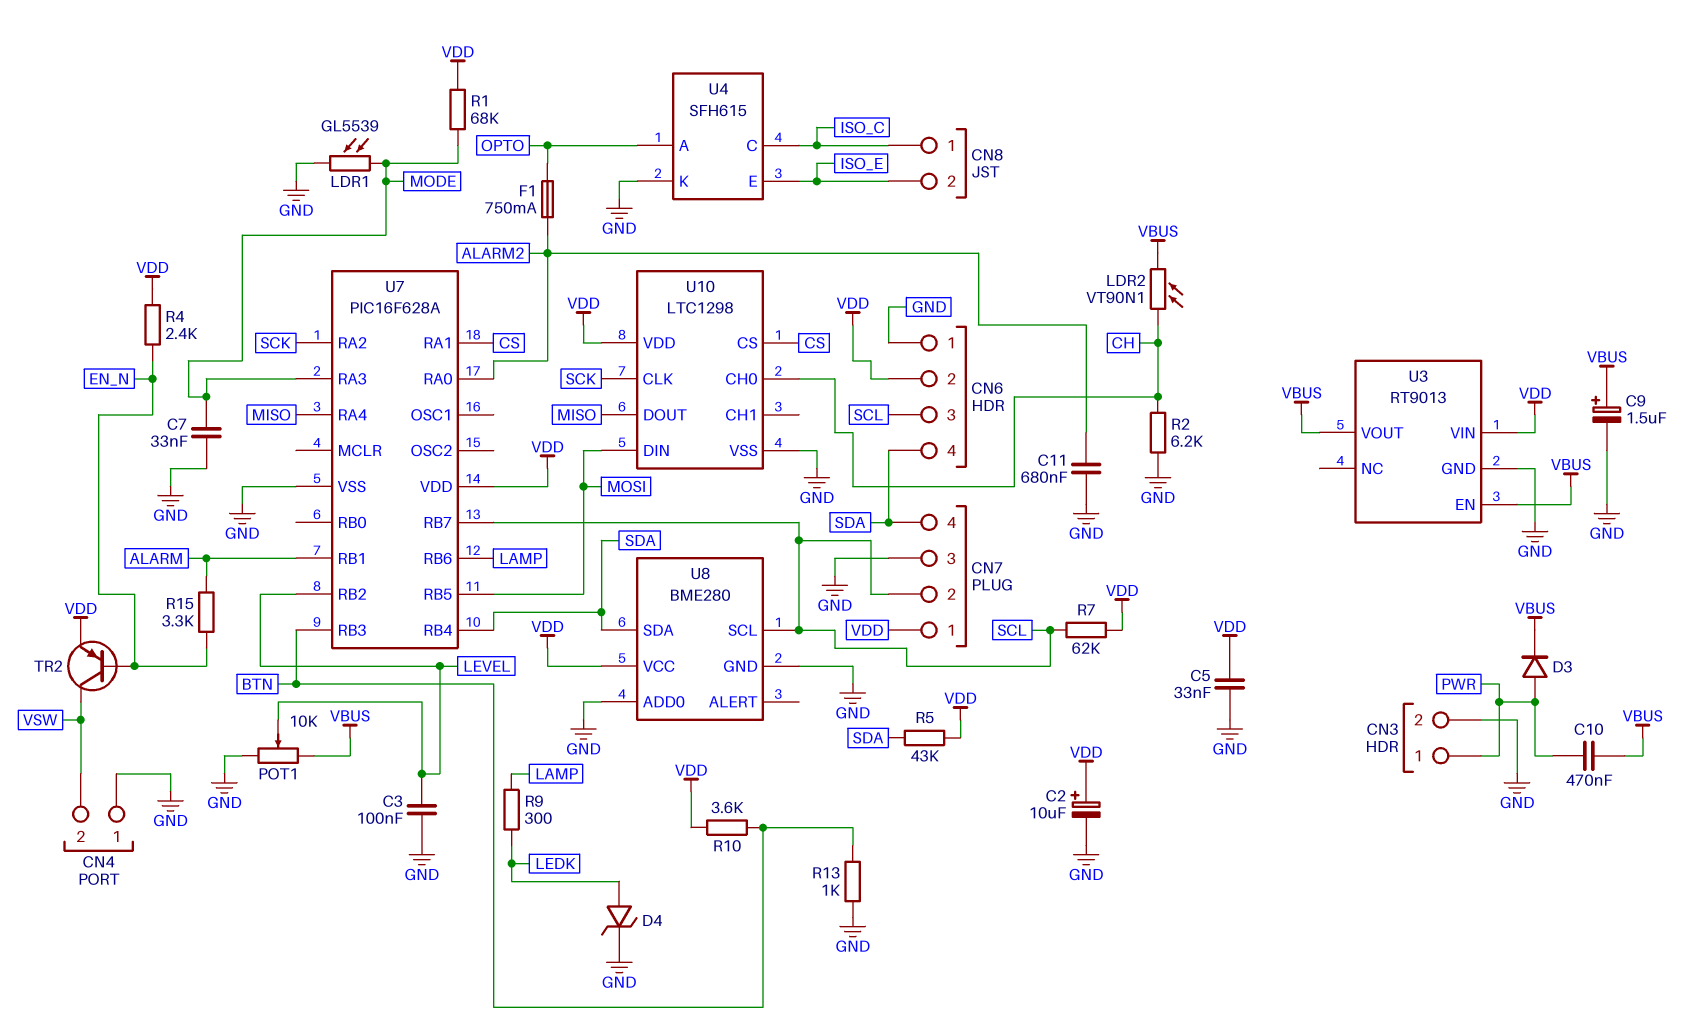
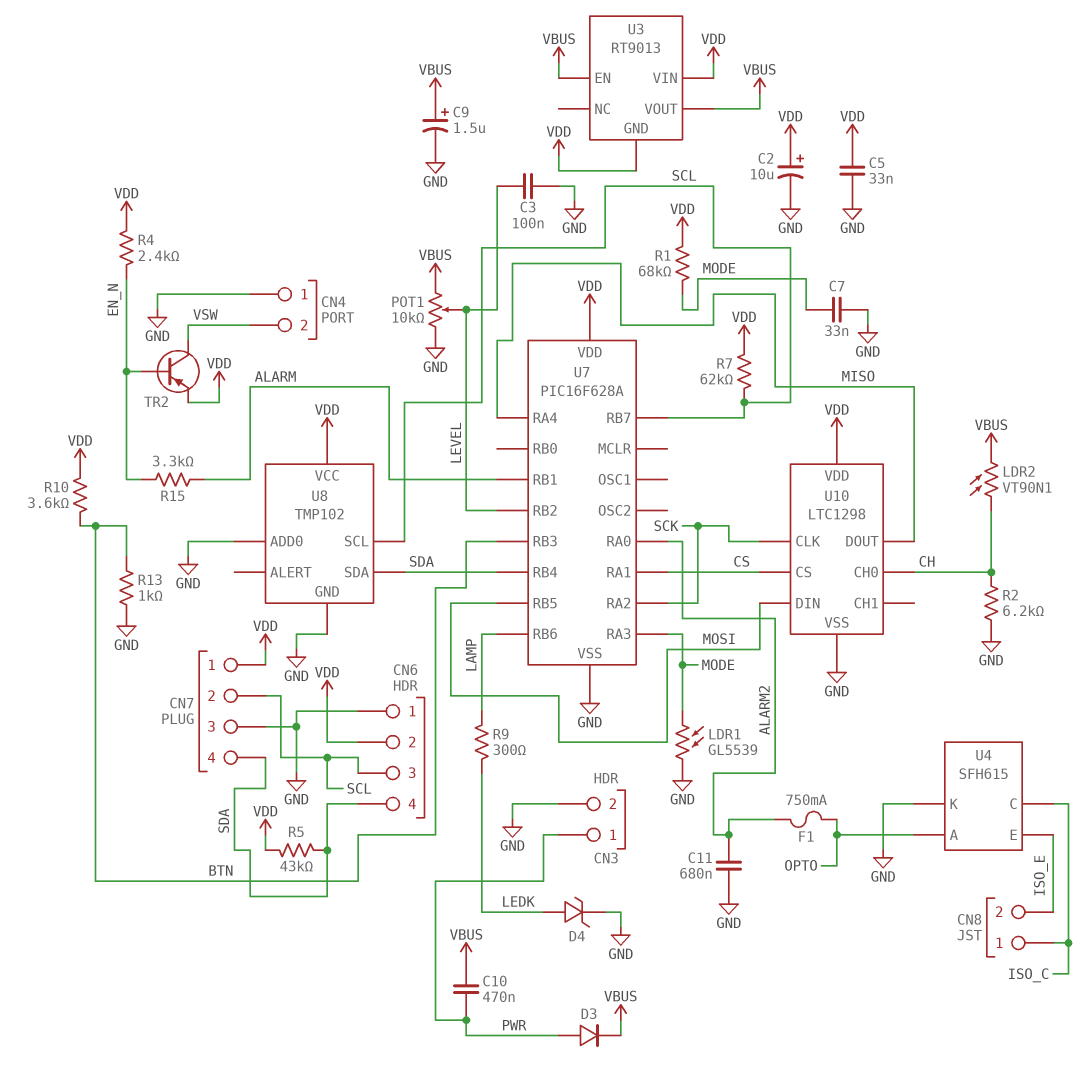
U3 pin GND: GND -> VDD
U8: BME280 -> TMP102

